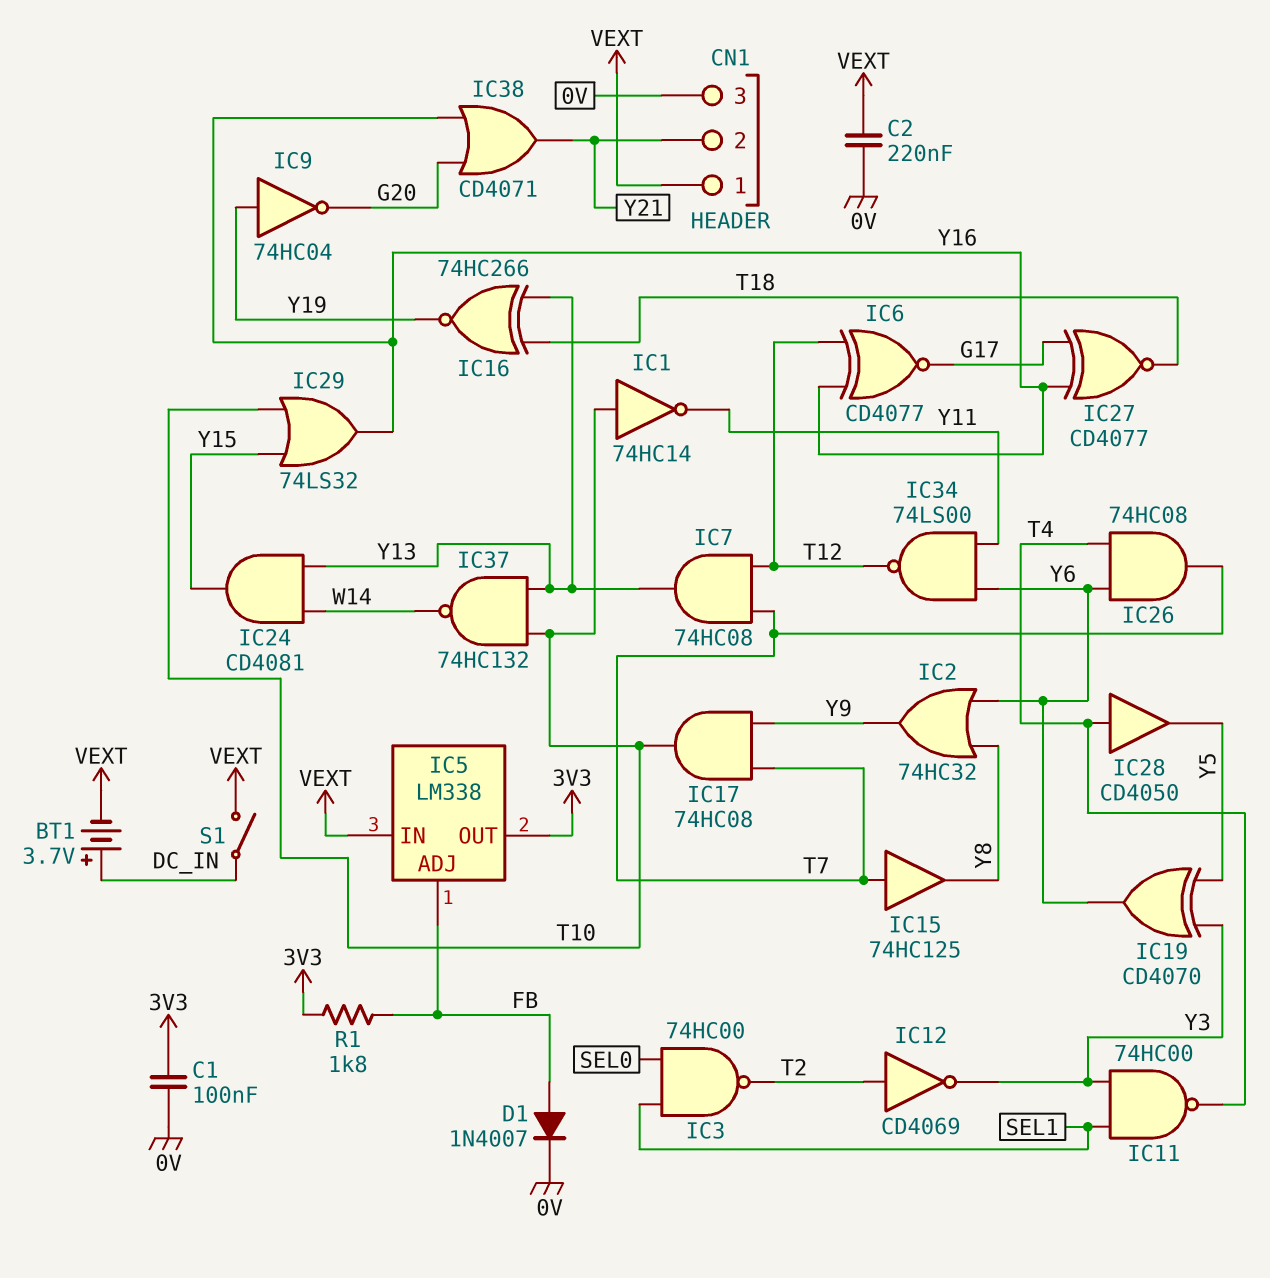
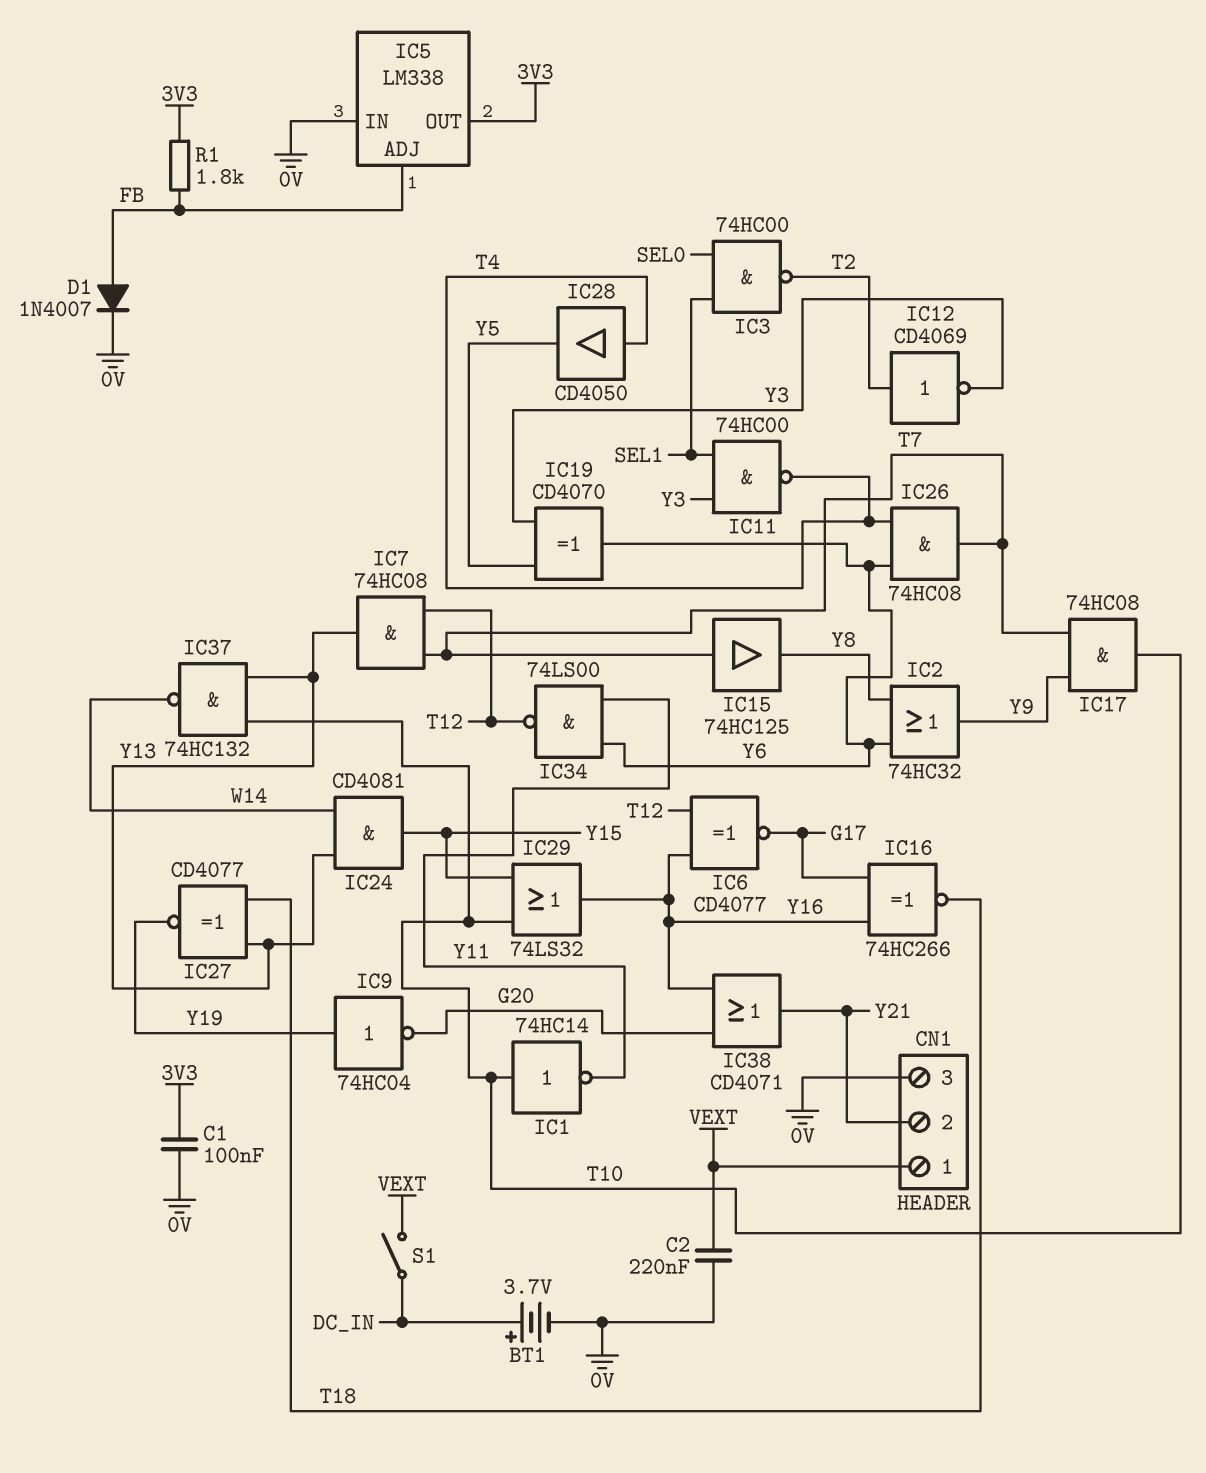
BT1: 3.7V (plus DC_IN, minus VEXT) -> 3.7V (plus DC_IN, minus 0V)
IC5 pin IN: VEXT -> 0V
IC16: XNOR 74HC266 (in T18, in Y13, out Y19) -> XNOR 74HC266 (in G17, in Y16, out T18)
IC27: XNOR CD4077 (in G17, in Y16, out T18) -> XNOR CD4077 (in T18, in Y13, out Y19)

